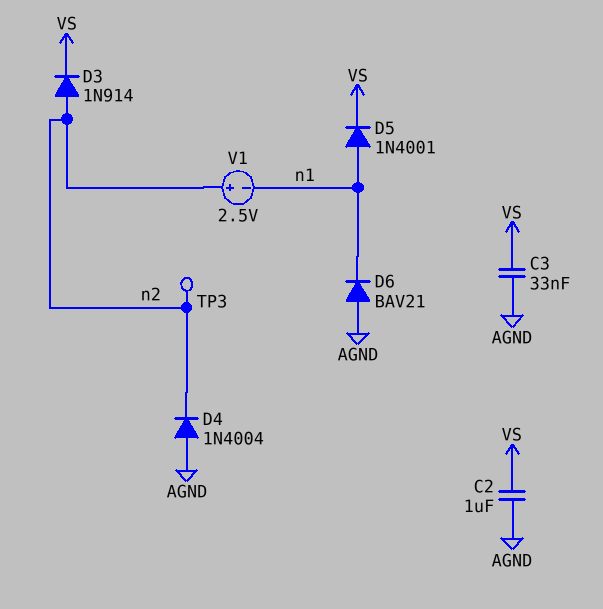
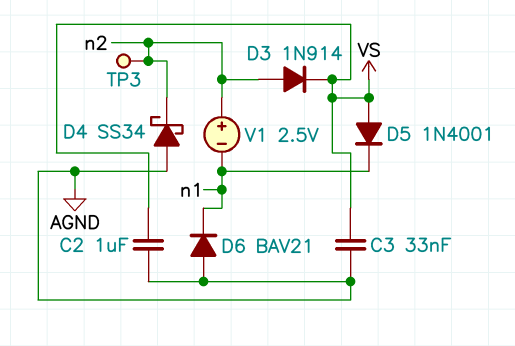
D4: diode 1N4004 (A AGND, K n2) -> schottky SS34 (A AGND, K n2)
D5: diode 1N4001 (A n1, K VS) -> diode 1N4001 (A VS, K n1)

